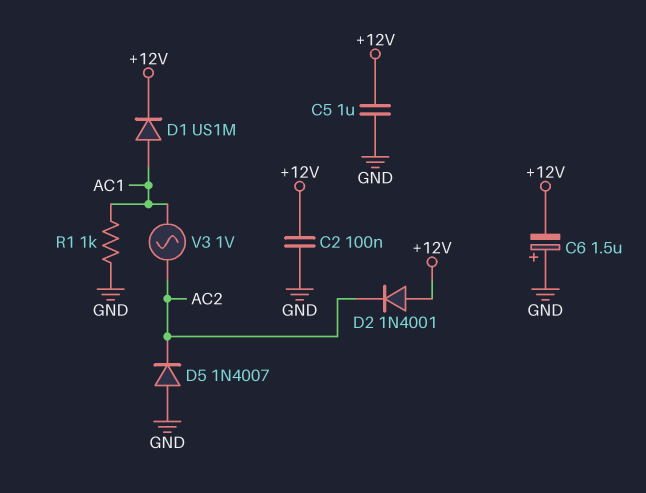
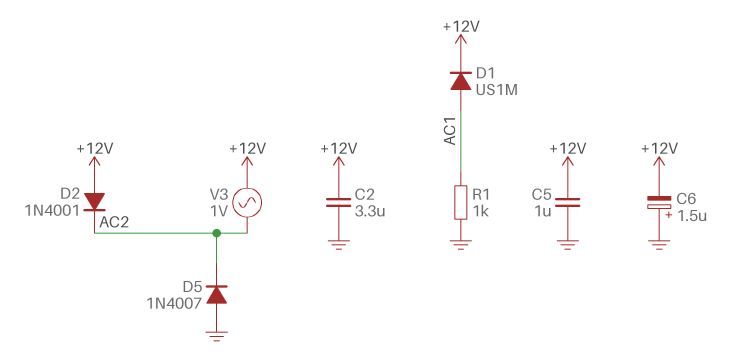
C2: 100nF (+12V, GND) -> 3.3uF (+12V, GND)
V3: AC 1V (AC1, AC2) -> AC 1V (+12V, AC2)

